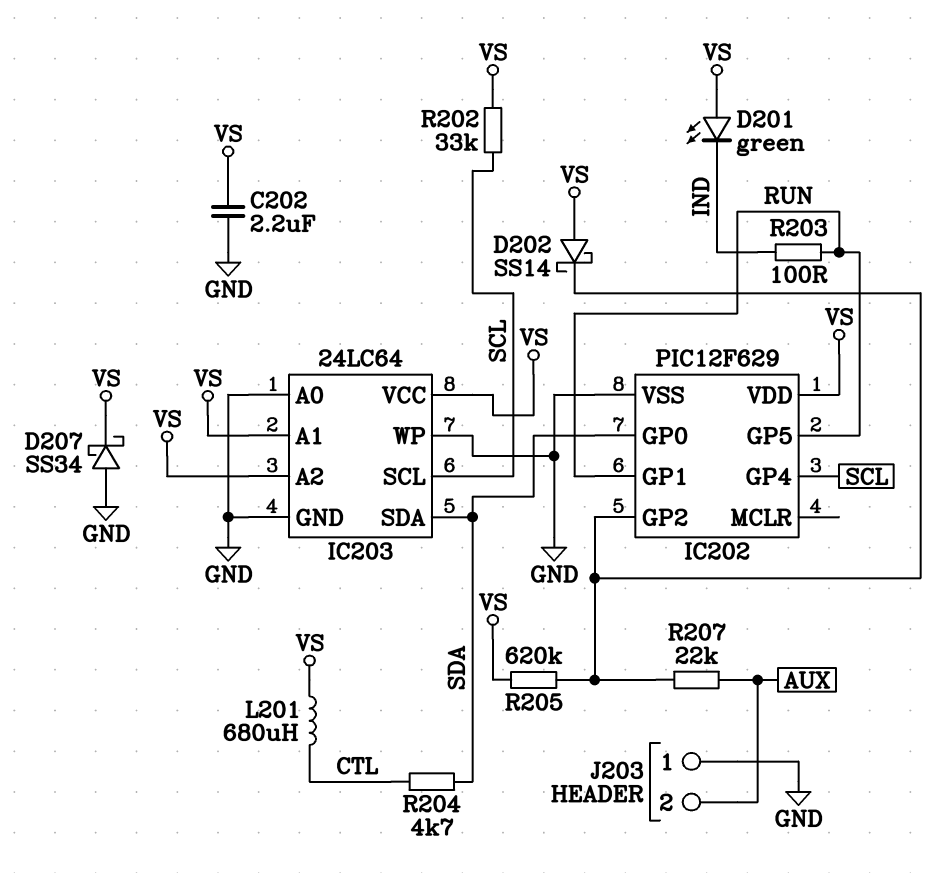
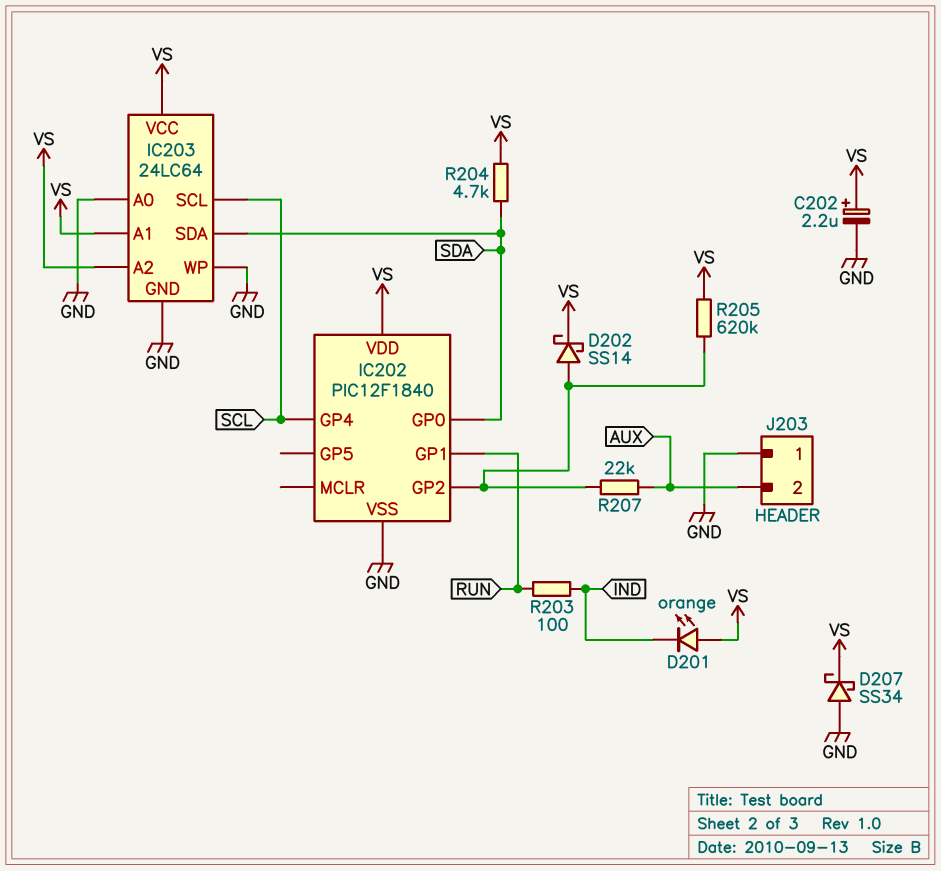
C202: 2.2uF (GND, VS) -> 2.2uF (plus VS, minus GND)
D201: LED green (A VS, K IND) -> LED orange (A VS, K IND)
D202: schottky SS14 (A VS, K IC202/GP2) -> schottky SS14 (A IC202/GP2, K VS)
IC202: PIC12F629 -> PIC12F1840
IC202 pin GP5: RUN -> none
L201: 680uH (CTL, VS) -> none
R202: 33k (SCL, VS) -> none
R204: 4.7k (CTL, SDA) -> 4.7k (SDA, VS)

